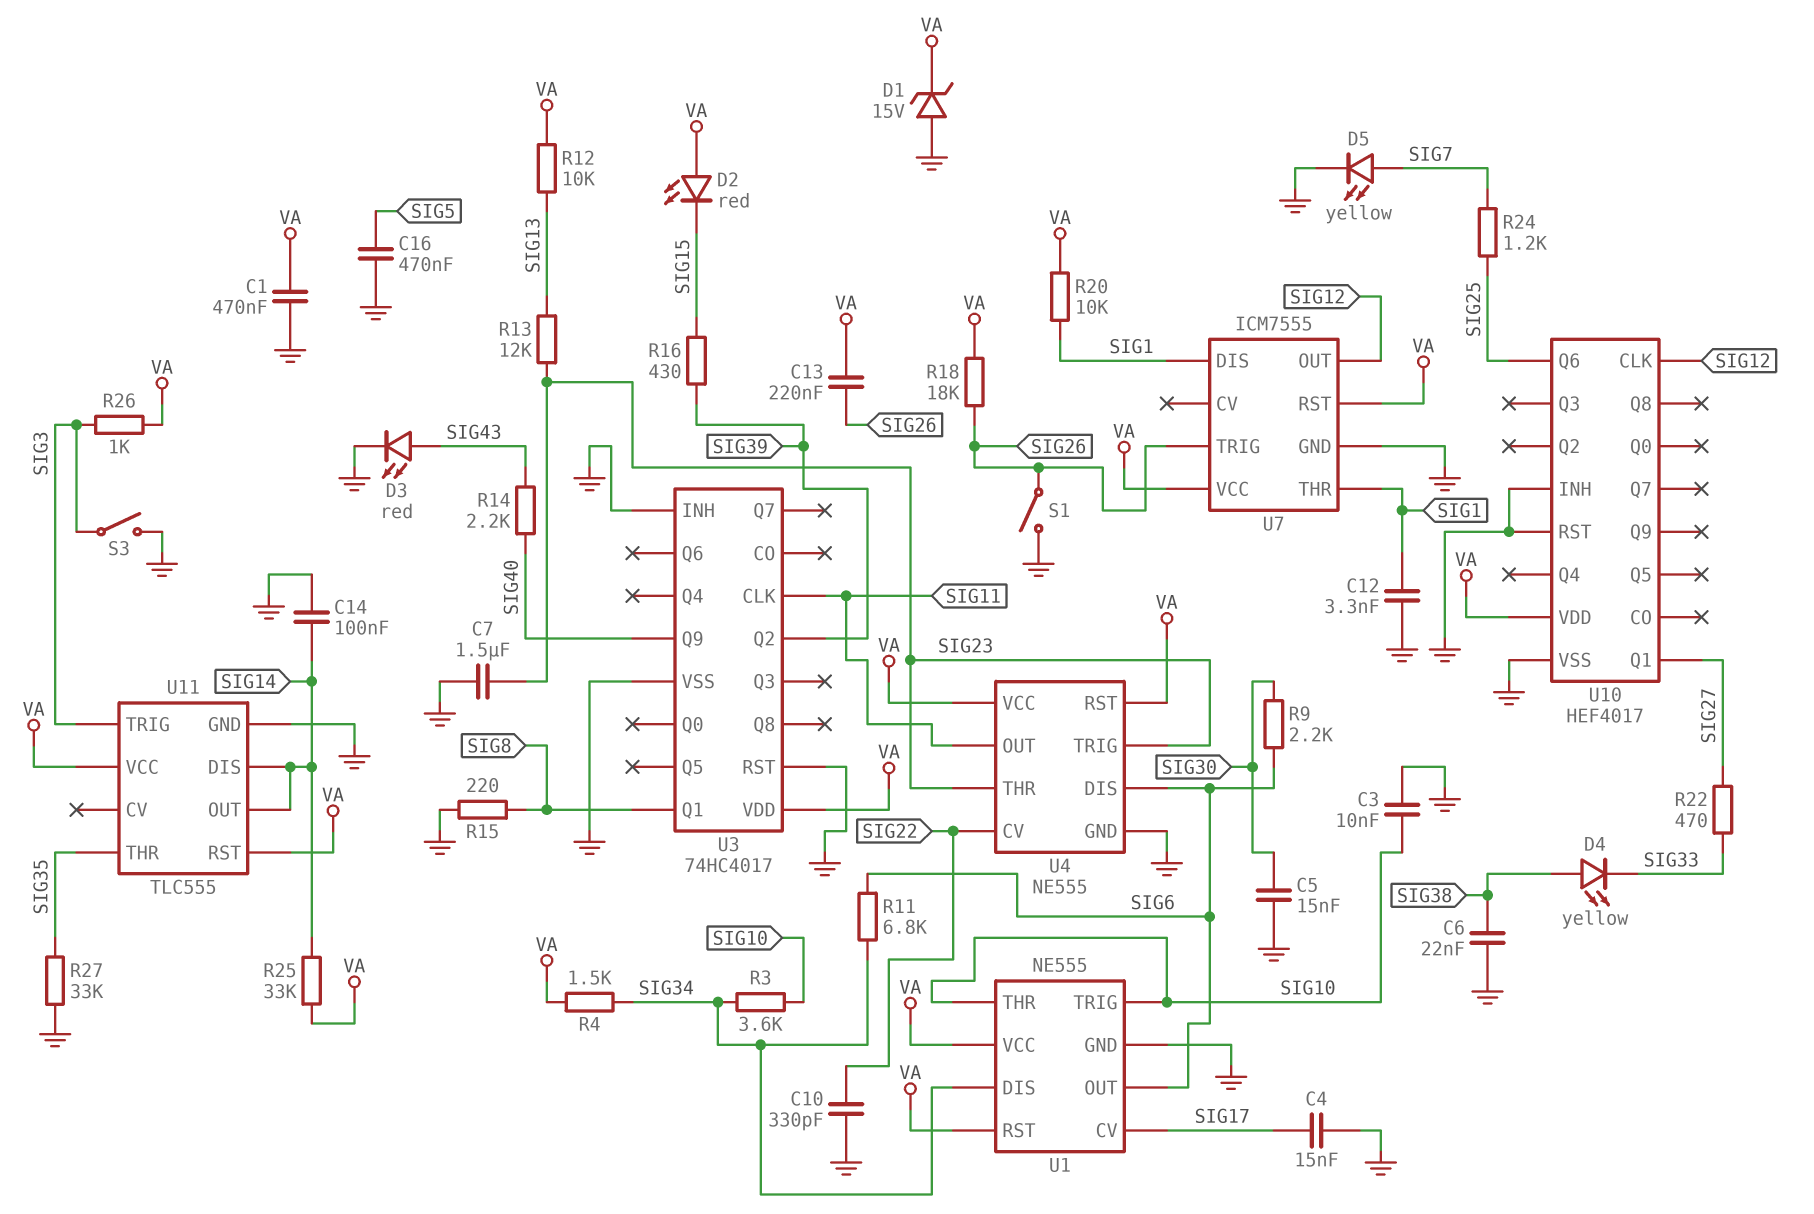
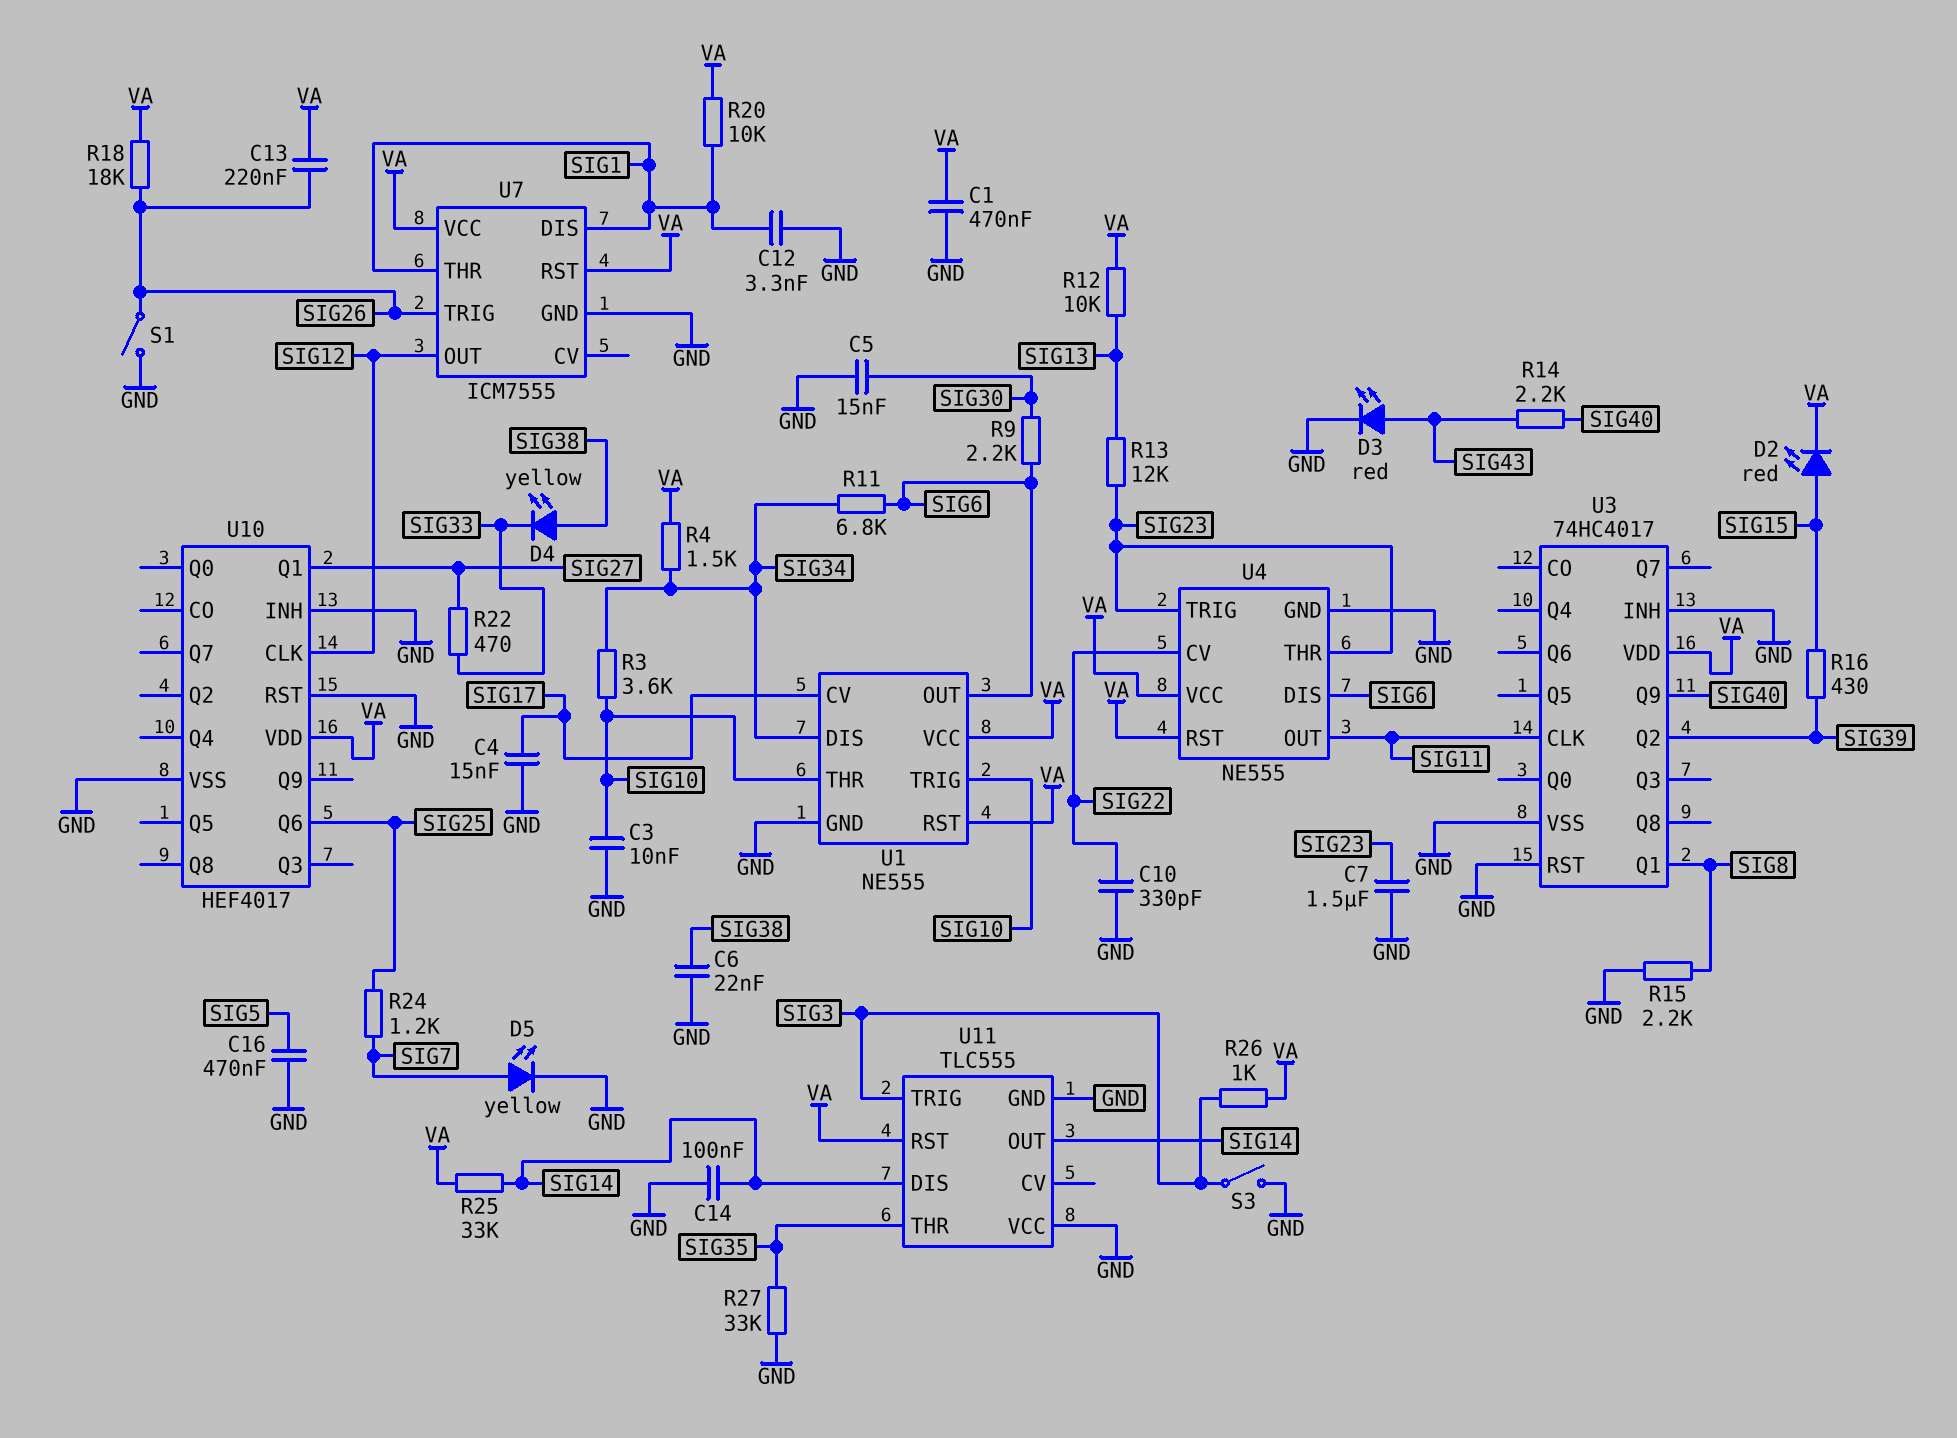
D1: zener 15V (A GND, K VA) -> none
D2: LED red (A VA, K SIG15) -> LED red (A SIG15, K VA)
R15: 220 (GND, SIG8) -> 2.2k (GND, SIG8)
U11 pin VCC: VA -> GND

